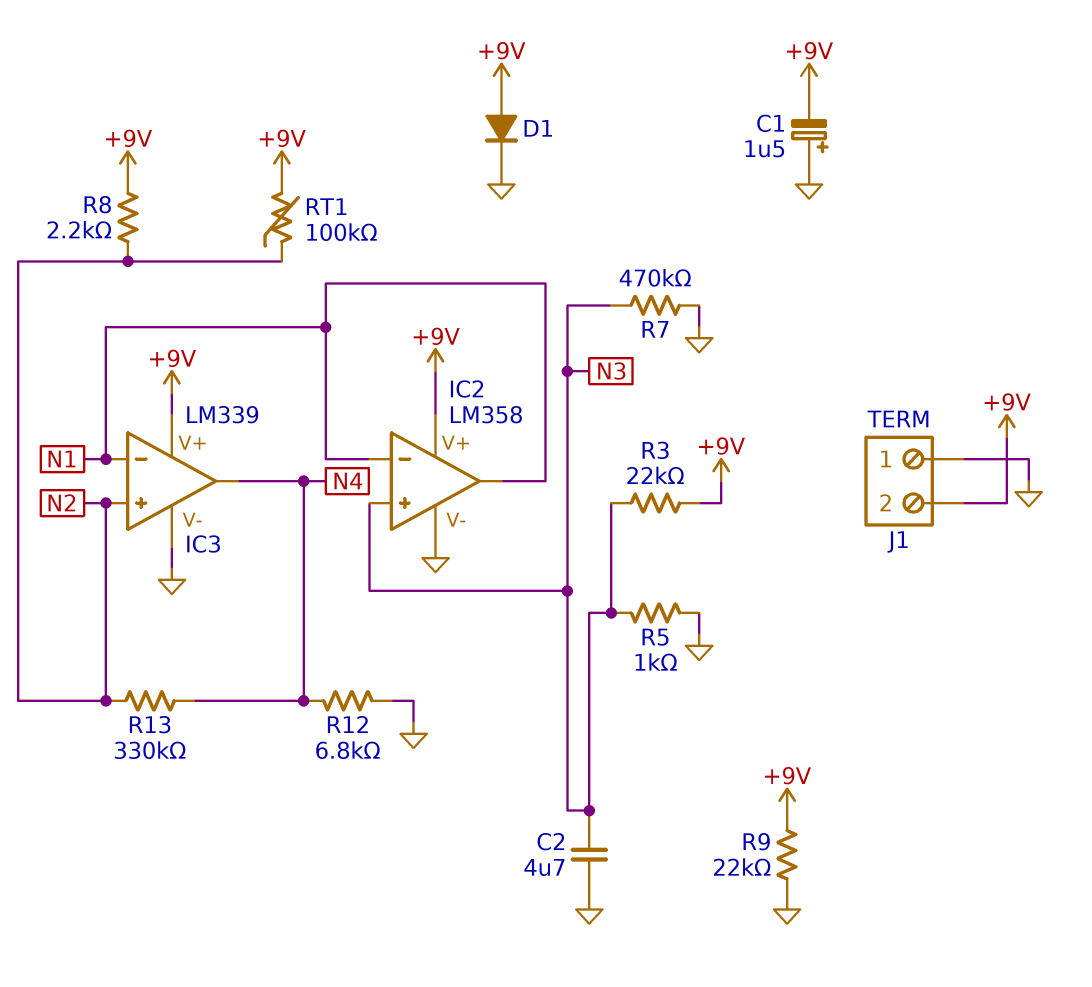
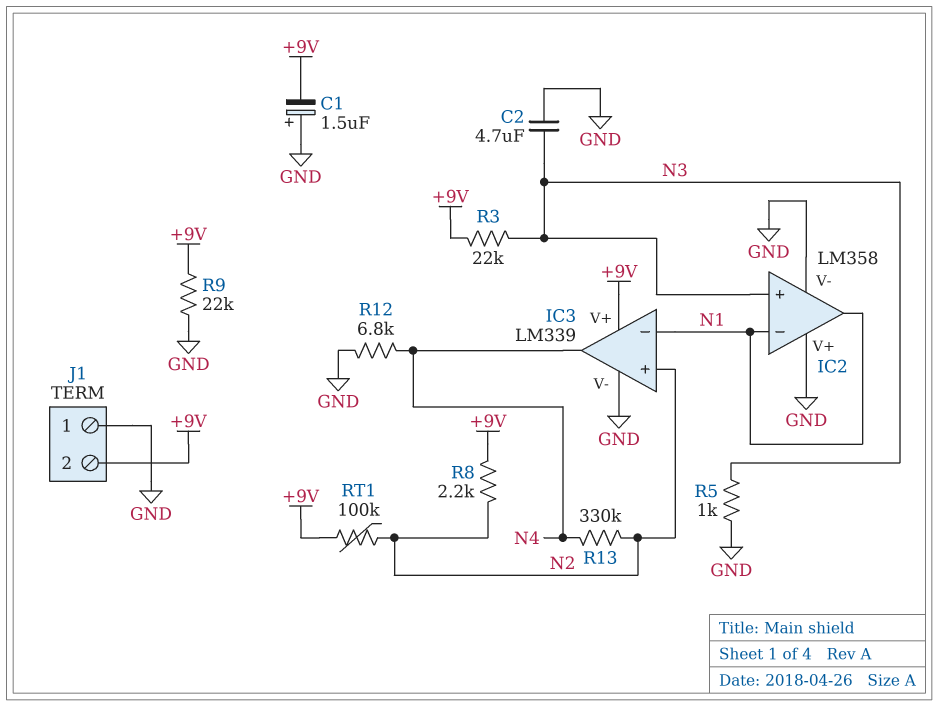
D1: diode (A +9V, K GND) -> none
IC2 pin V+: +9V -> GND
R7: 470k (GND, N3) -> none

